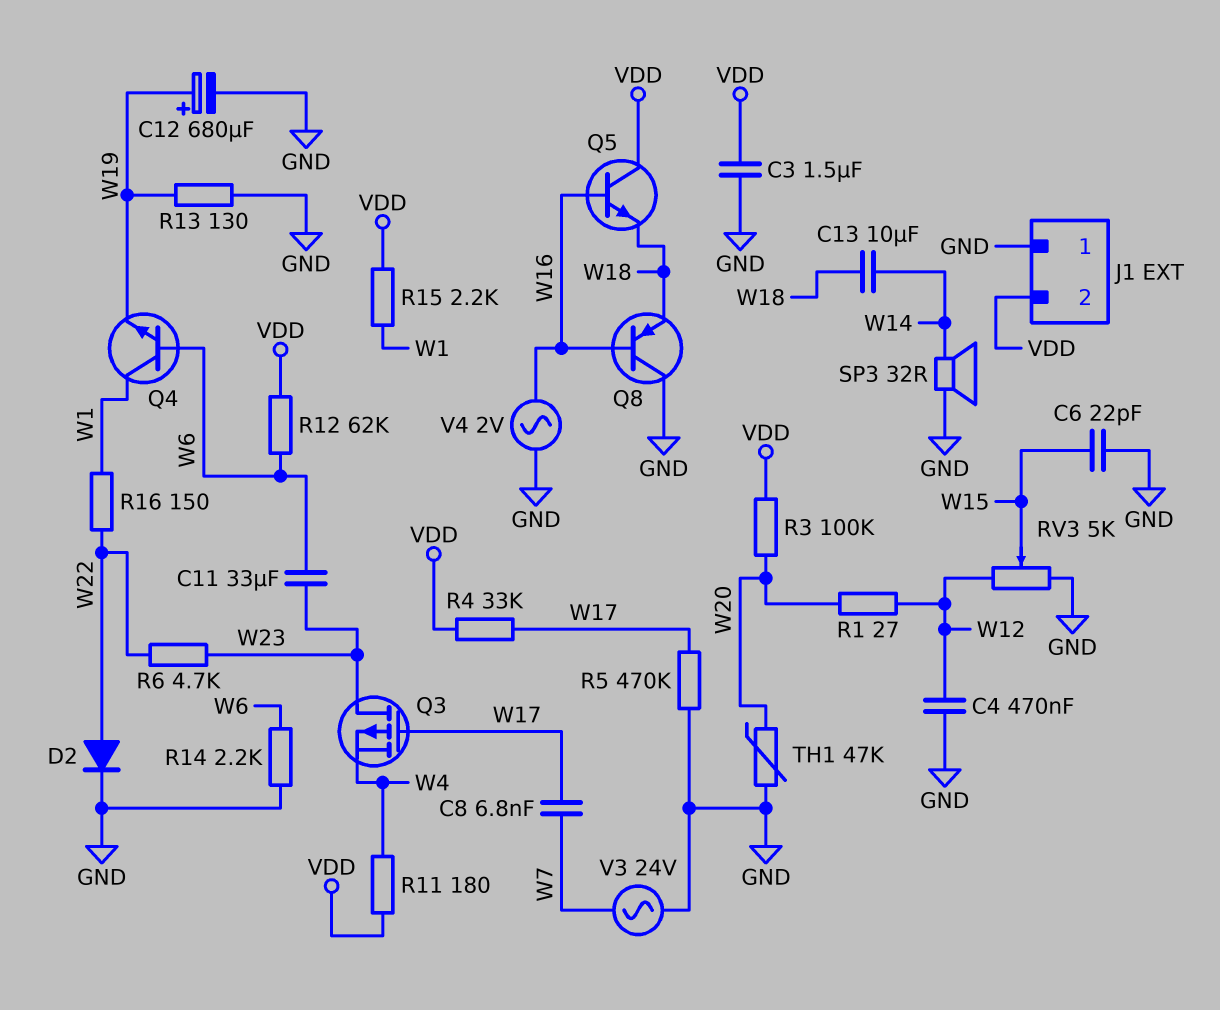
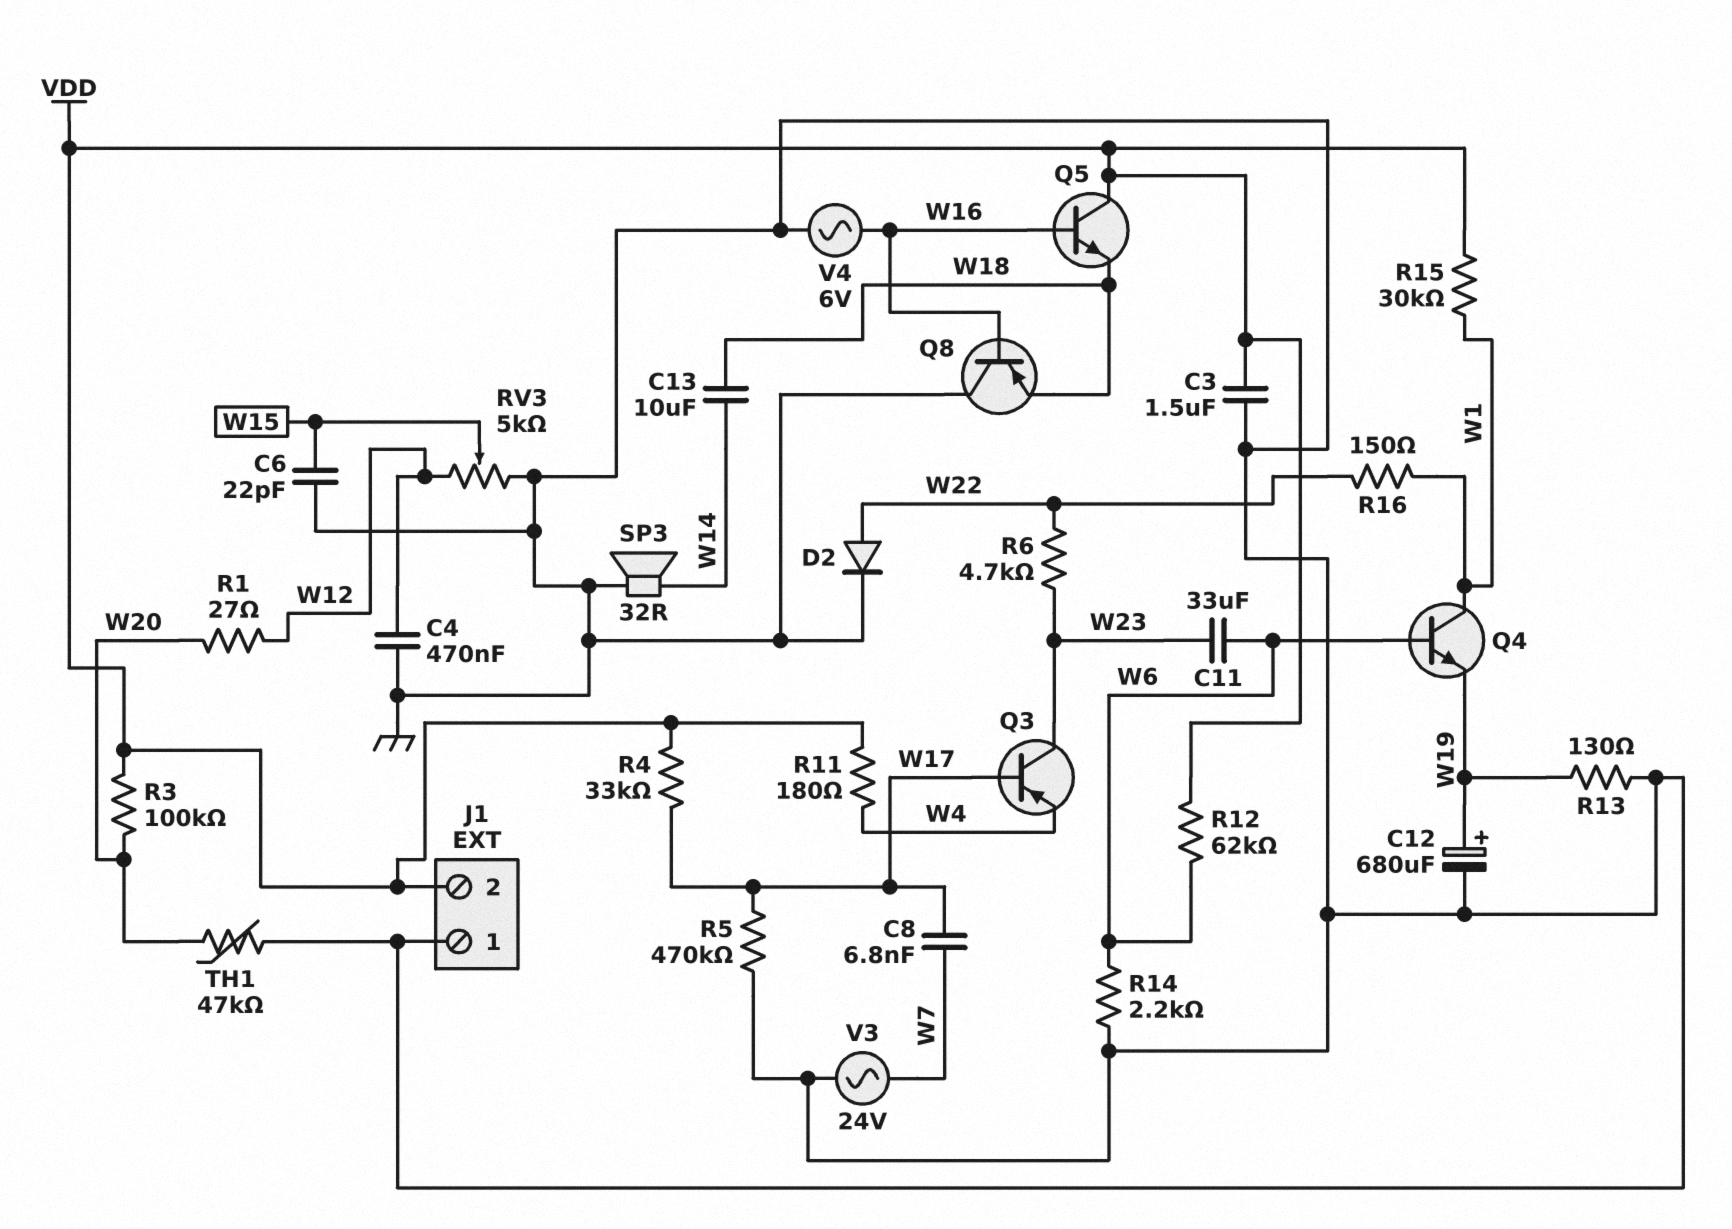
Q3: PMOS (G W17, D W23, S W4) -> PNP (B W17, C W23, E W4)
R15: 2.2k (VDD, W1) -> 30k (VDD, W1)
V4: AC 2V (GND, W16) -> AC 6V (GND, W16)

